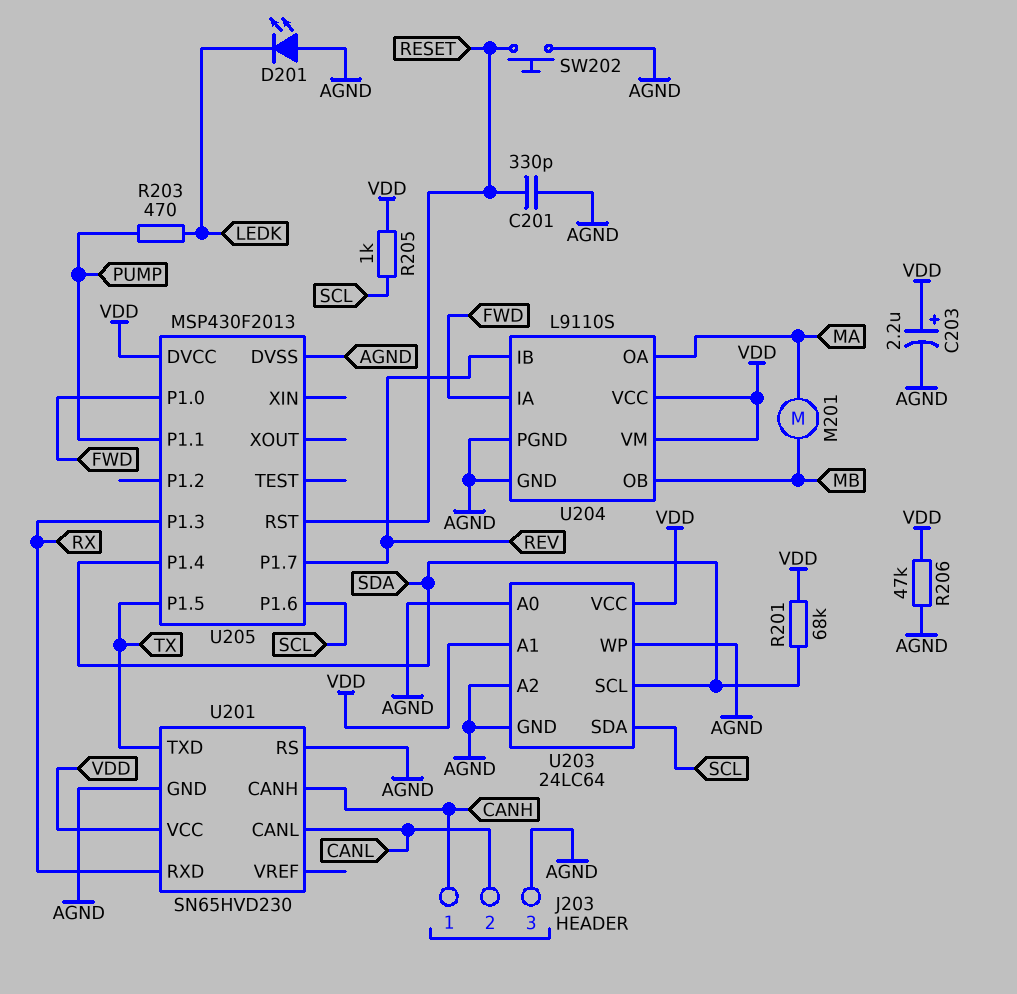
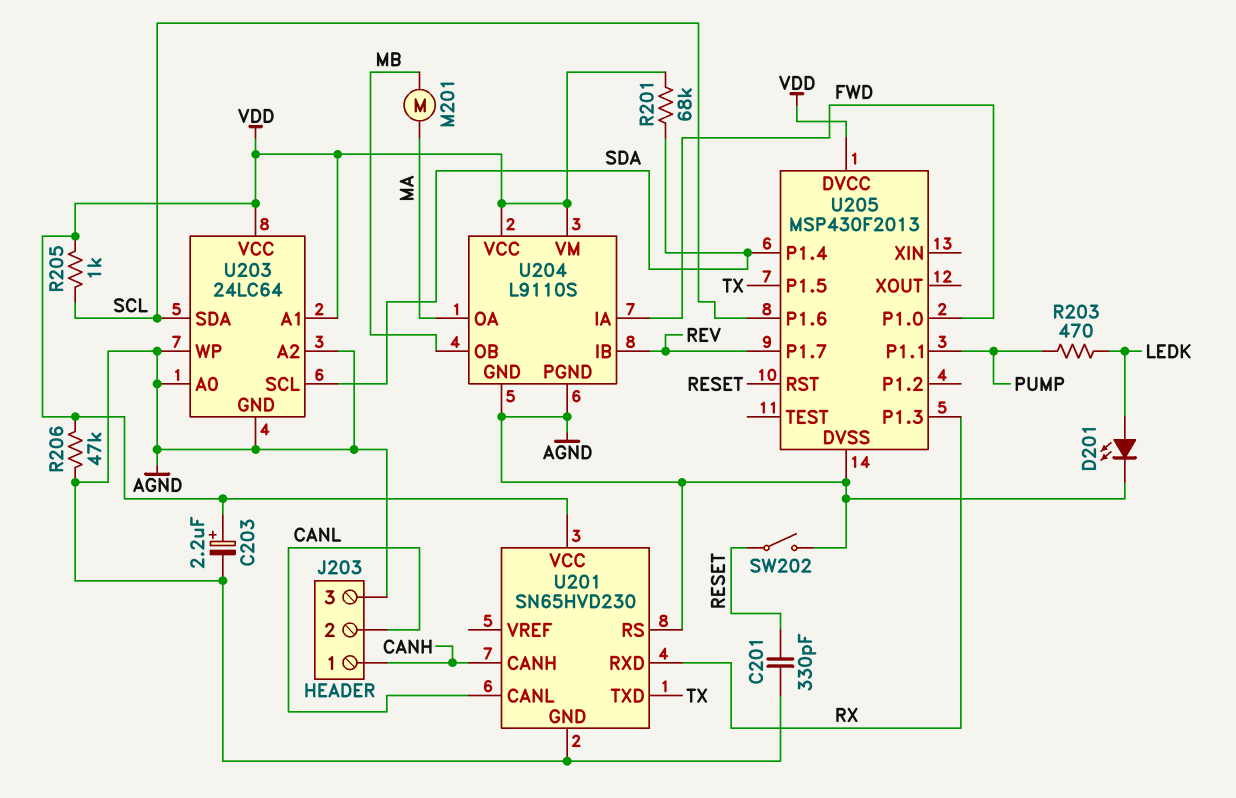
D201: LED (A AGND, K LEDK) -> LED (A LEDK, K AGND)
SW202: button (AGND, RESET) -> switch (AGND, RESET)

